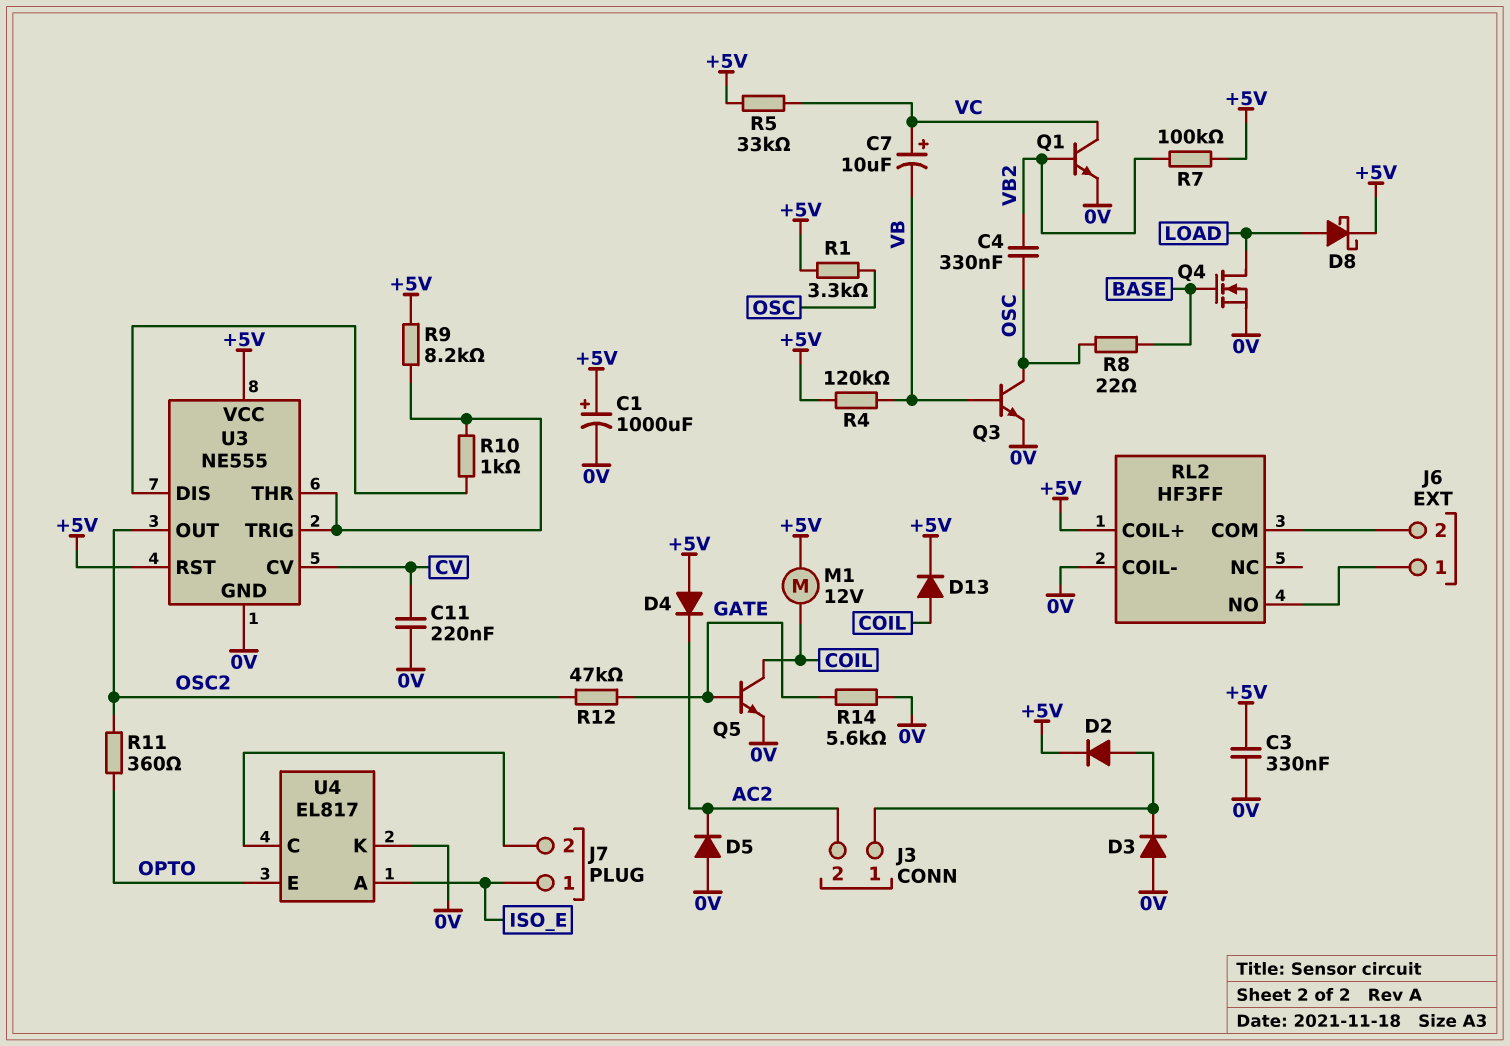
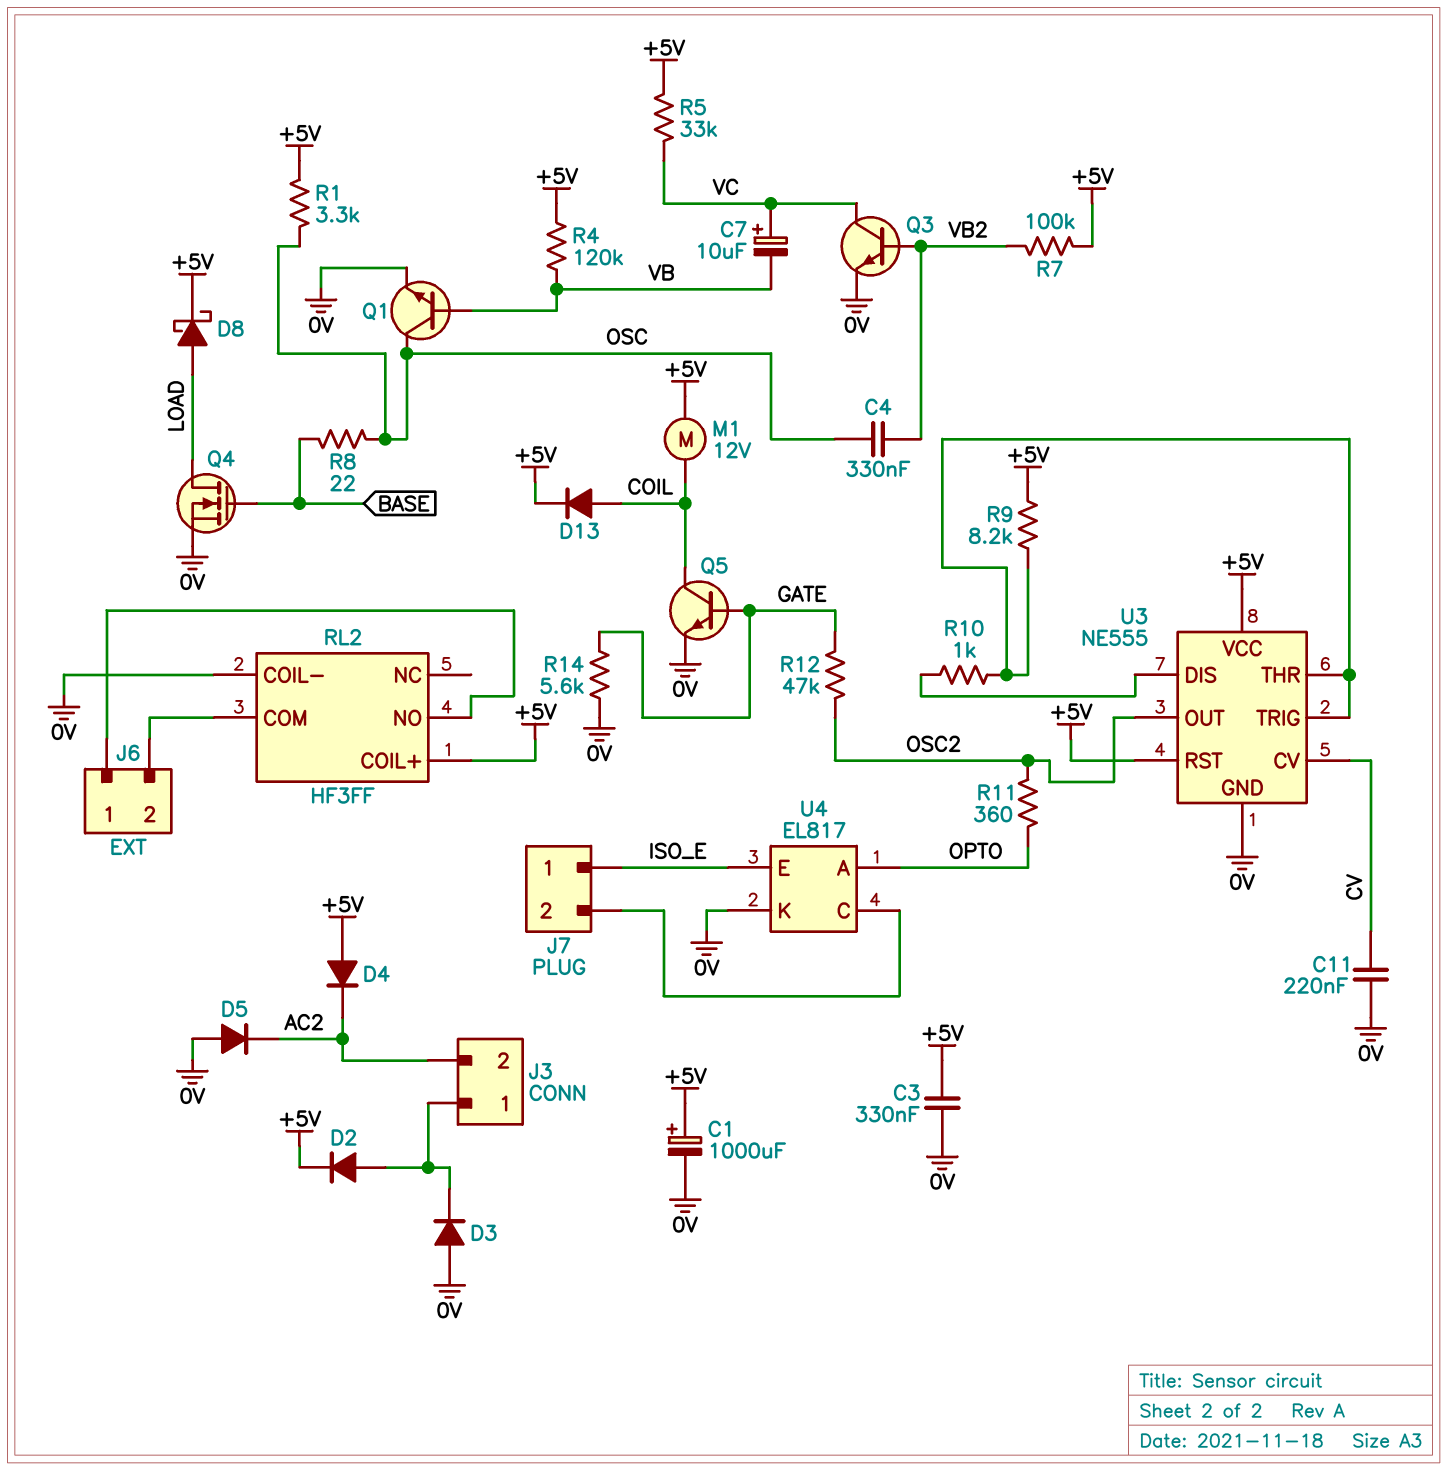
Q1: NPN (B VB2, C VC, E 0V) -> NPN (B VB, C OSC, E 0V)
Q3: NPN (B VB, C OSC, E 0V) -> NPN (B VB2, C VC, E 0V)
U4 pin A: ISO_E -> OPTO
U4 pin E: OPTO -> ISO_E

